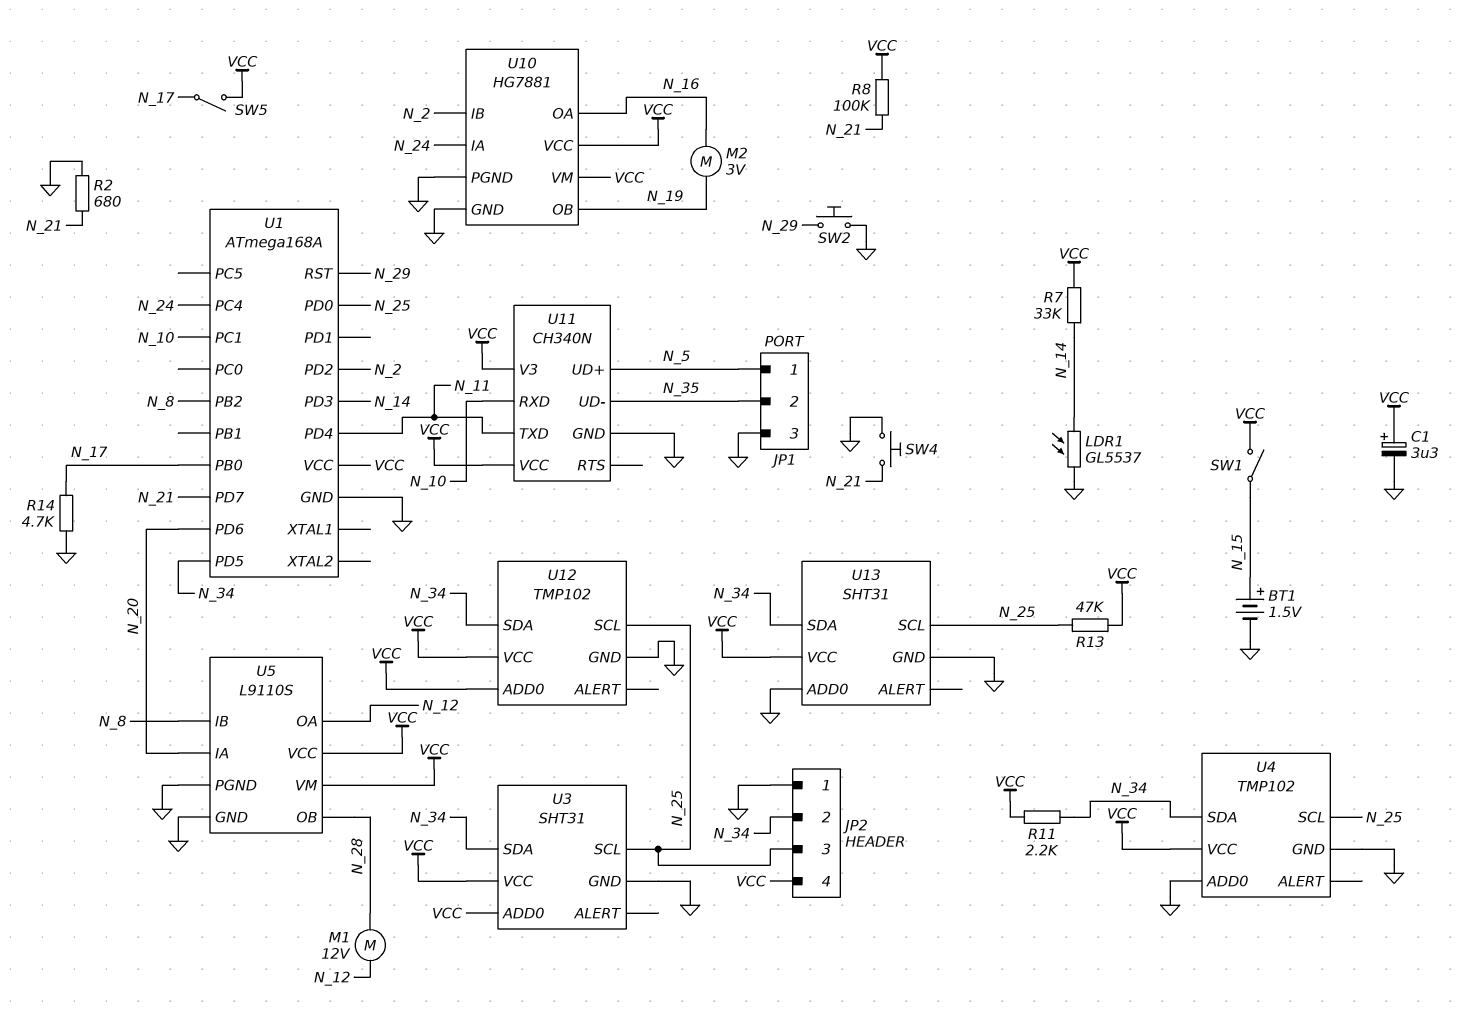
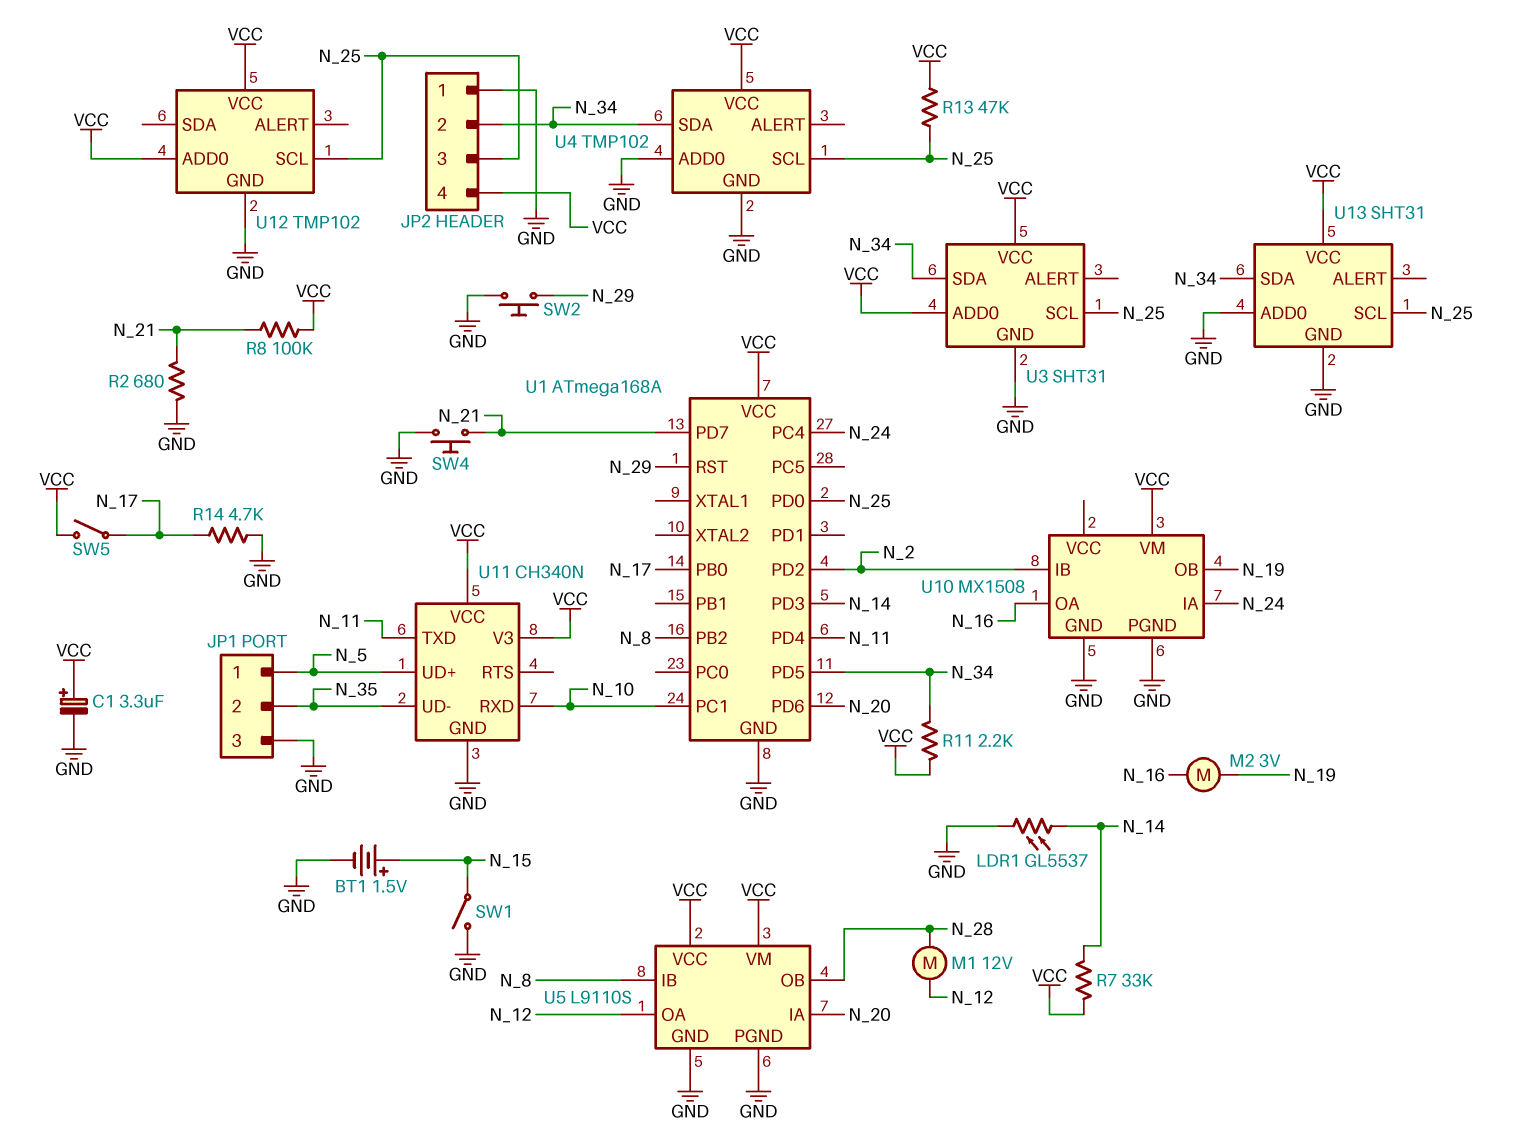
SW1: switch (N_15, VCC) -> switch (GND, N_15)
U10: HG7881 -> MX1508
U10 pin VCC: VCC -> none
U12 pin SDA: N_34 -> none

